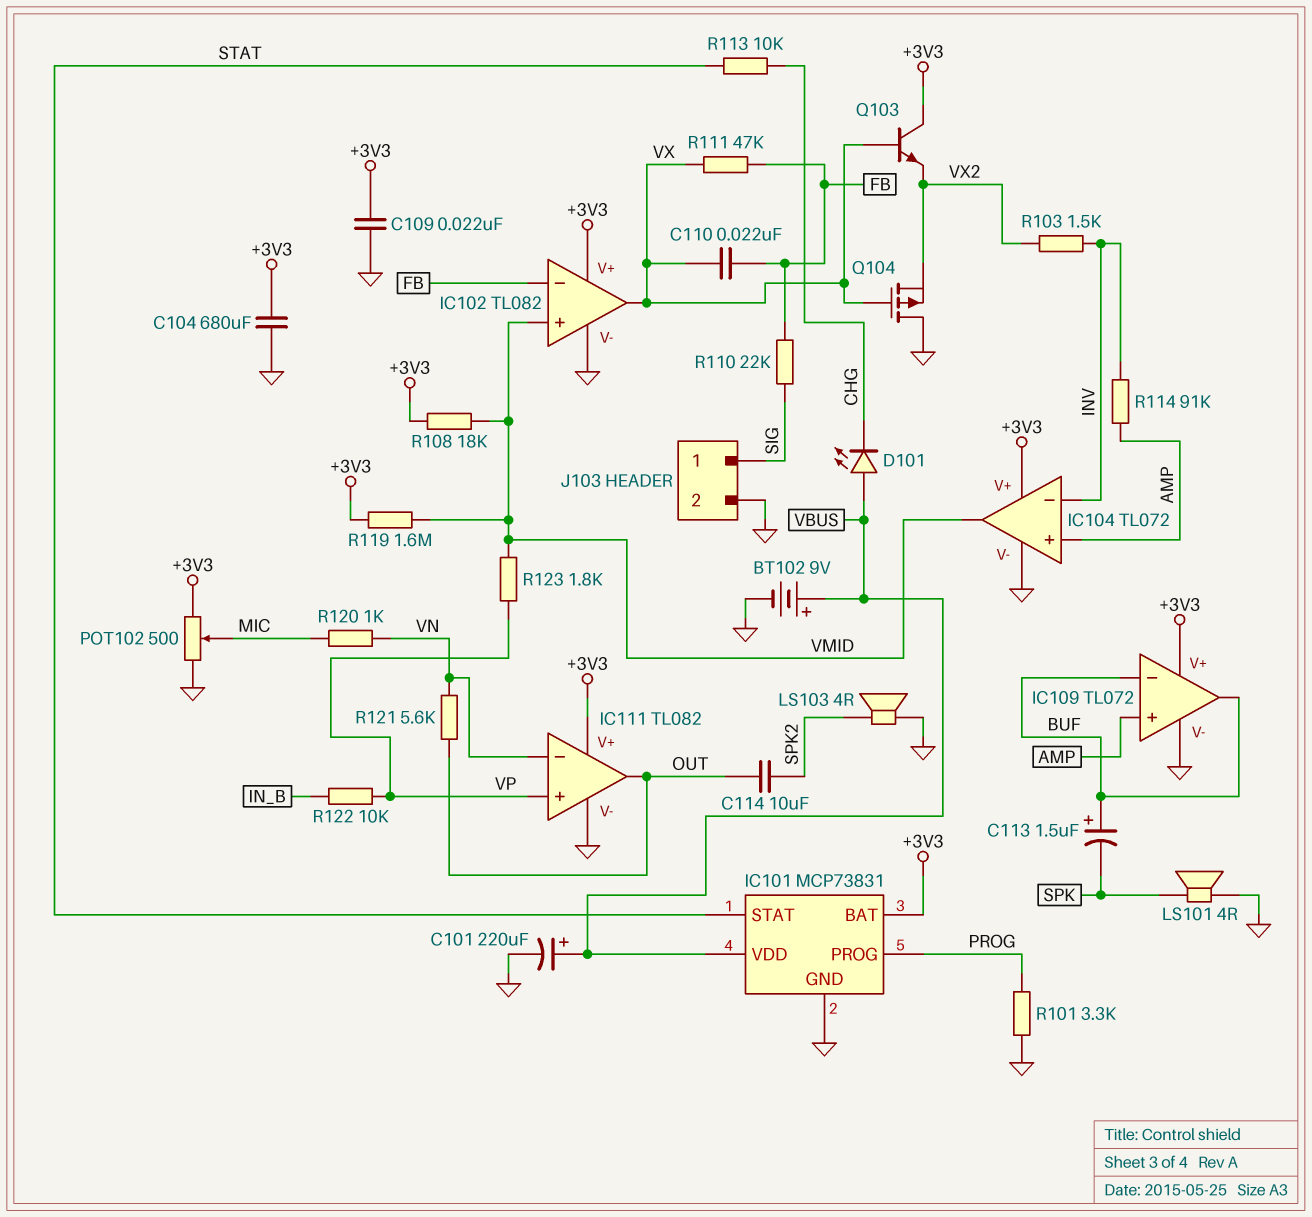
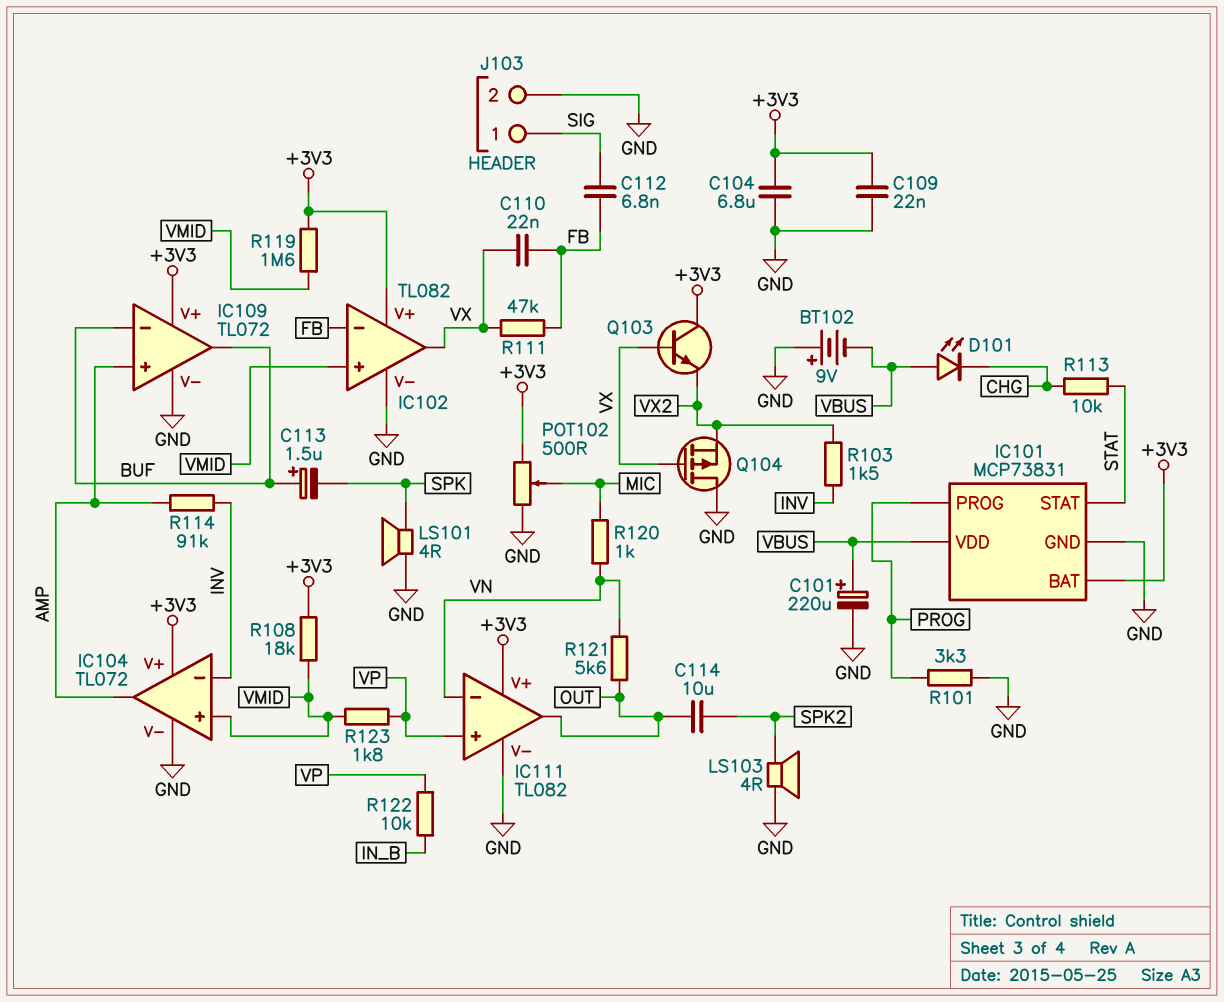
BT102: 9V (plus VBUS, minus GND) -> 9V (plus GND, minus VBUS)
C104: 680uF (+3V3, GND) -> 6.8uF (+3V3, GND)
C112: none -> 6.8nF (FB, SIG)
IC104 pin in+: AMP -> VMID
IC104 pin out: VMID -> AMP
R110: 22k (FB, SIG) -> none

